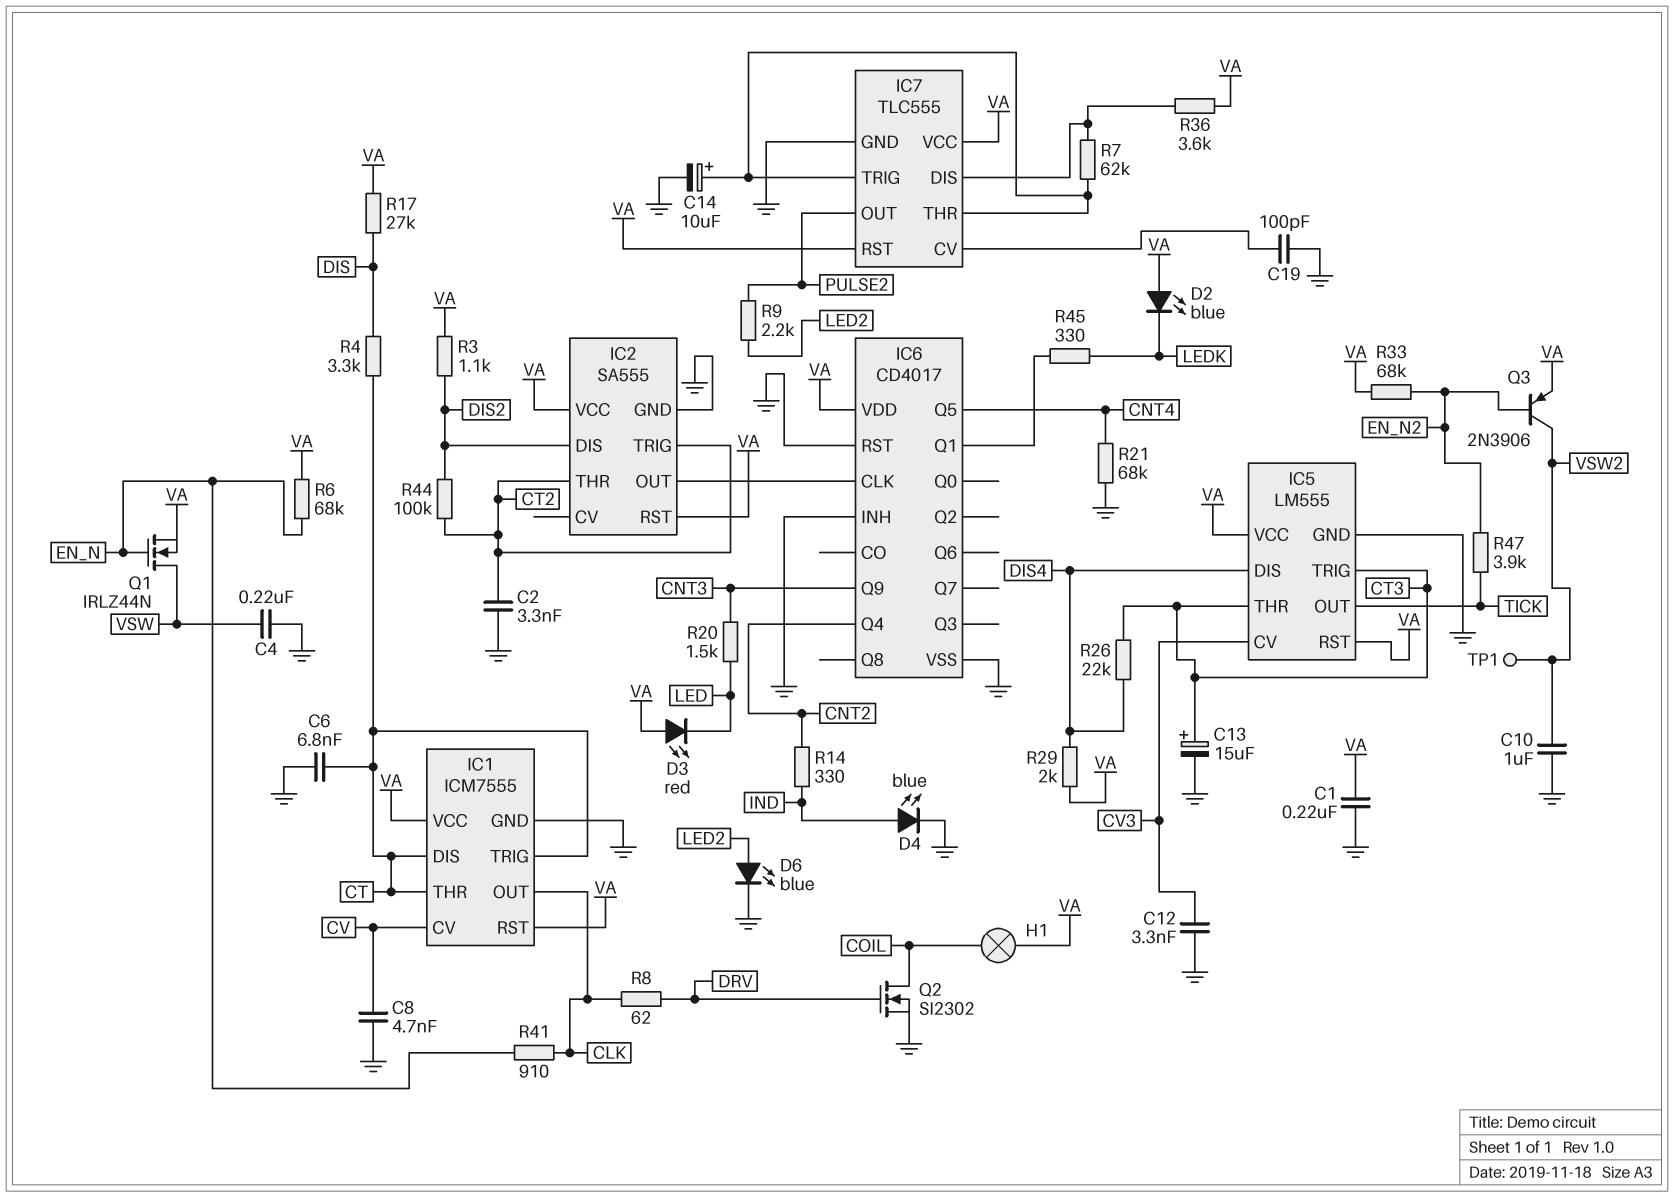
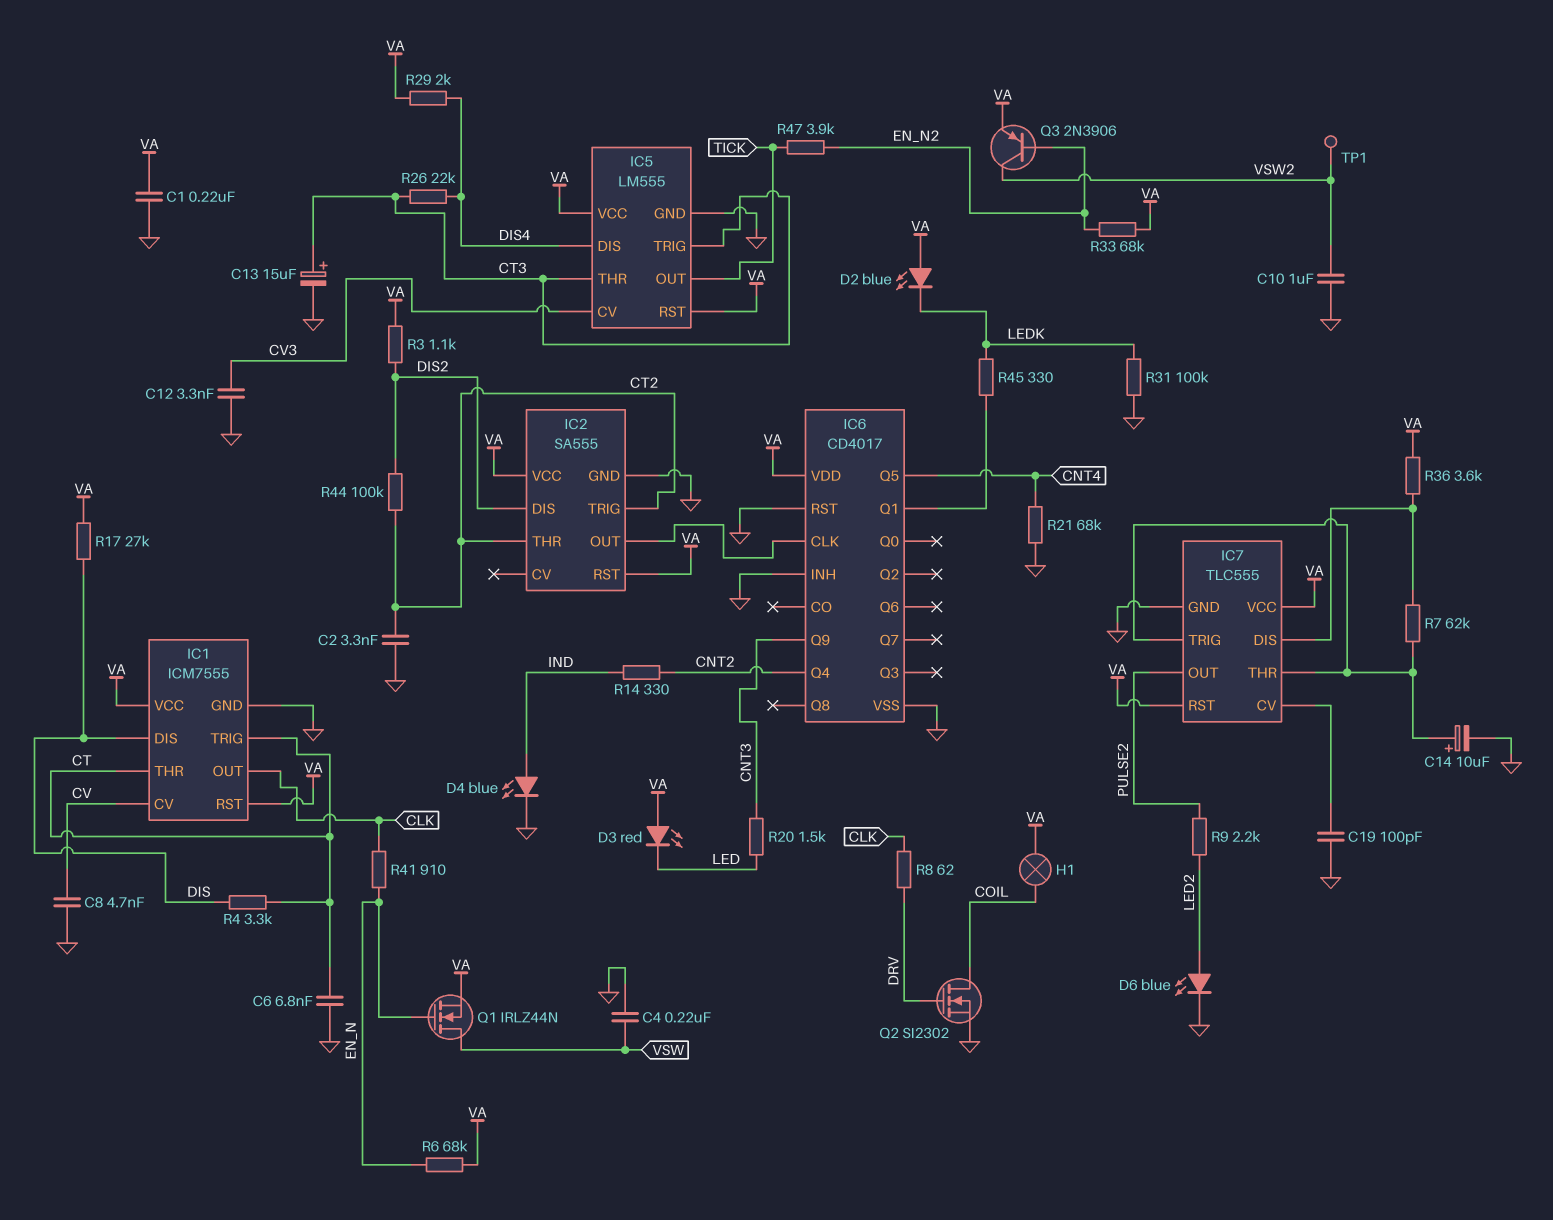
IC1 pin DIS: CT -> DIS
R31: none -> 100k (GND, LEDK)

